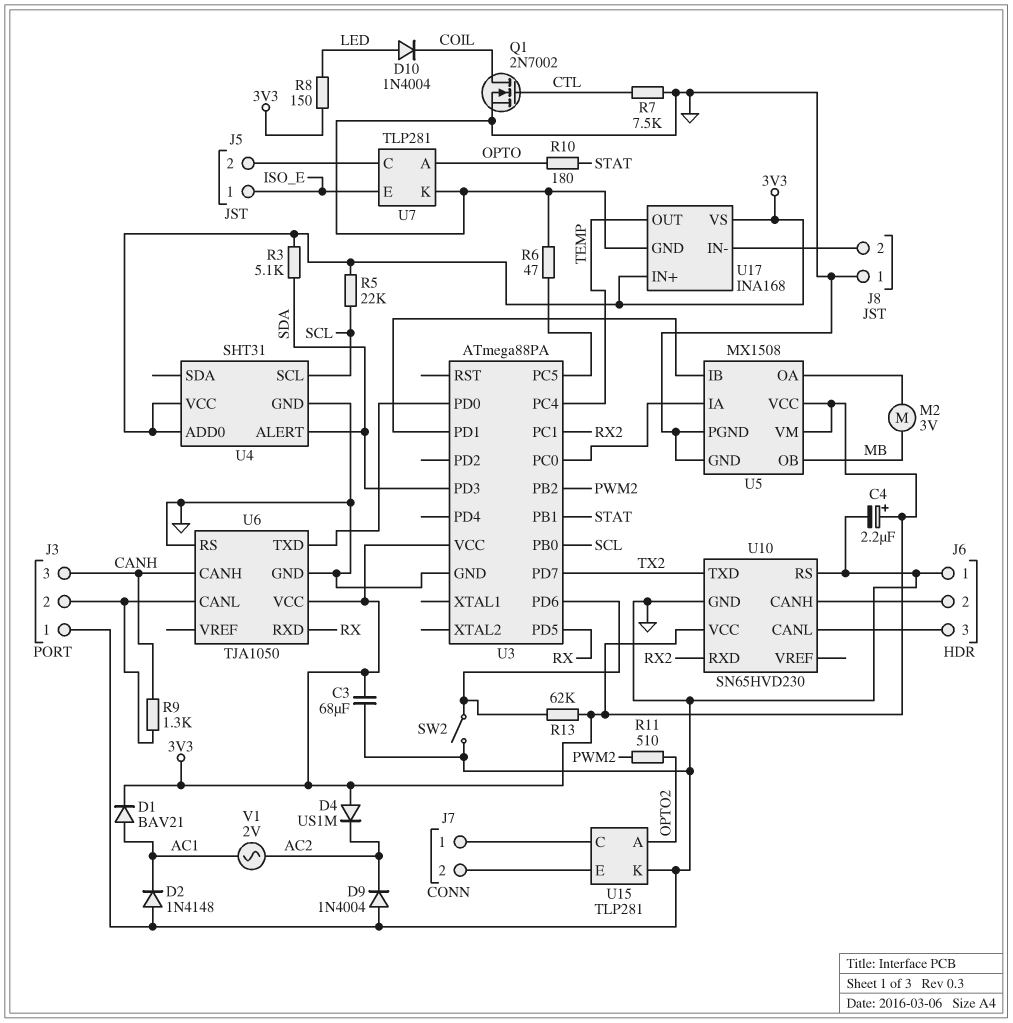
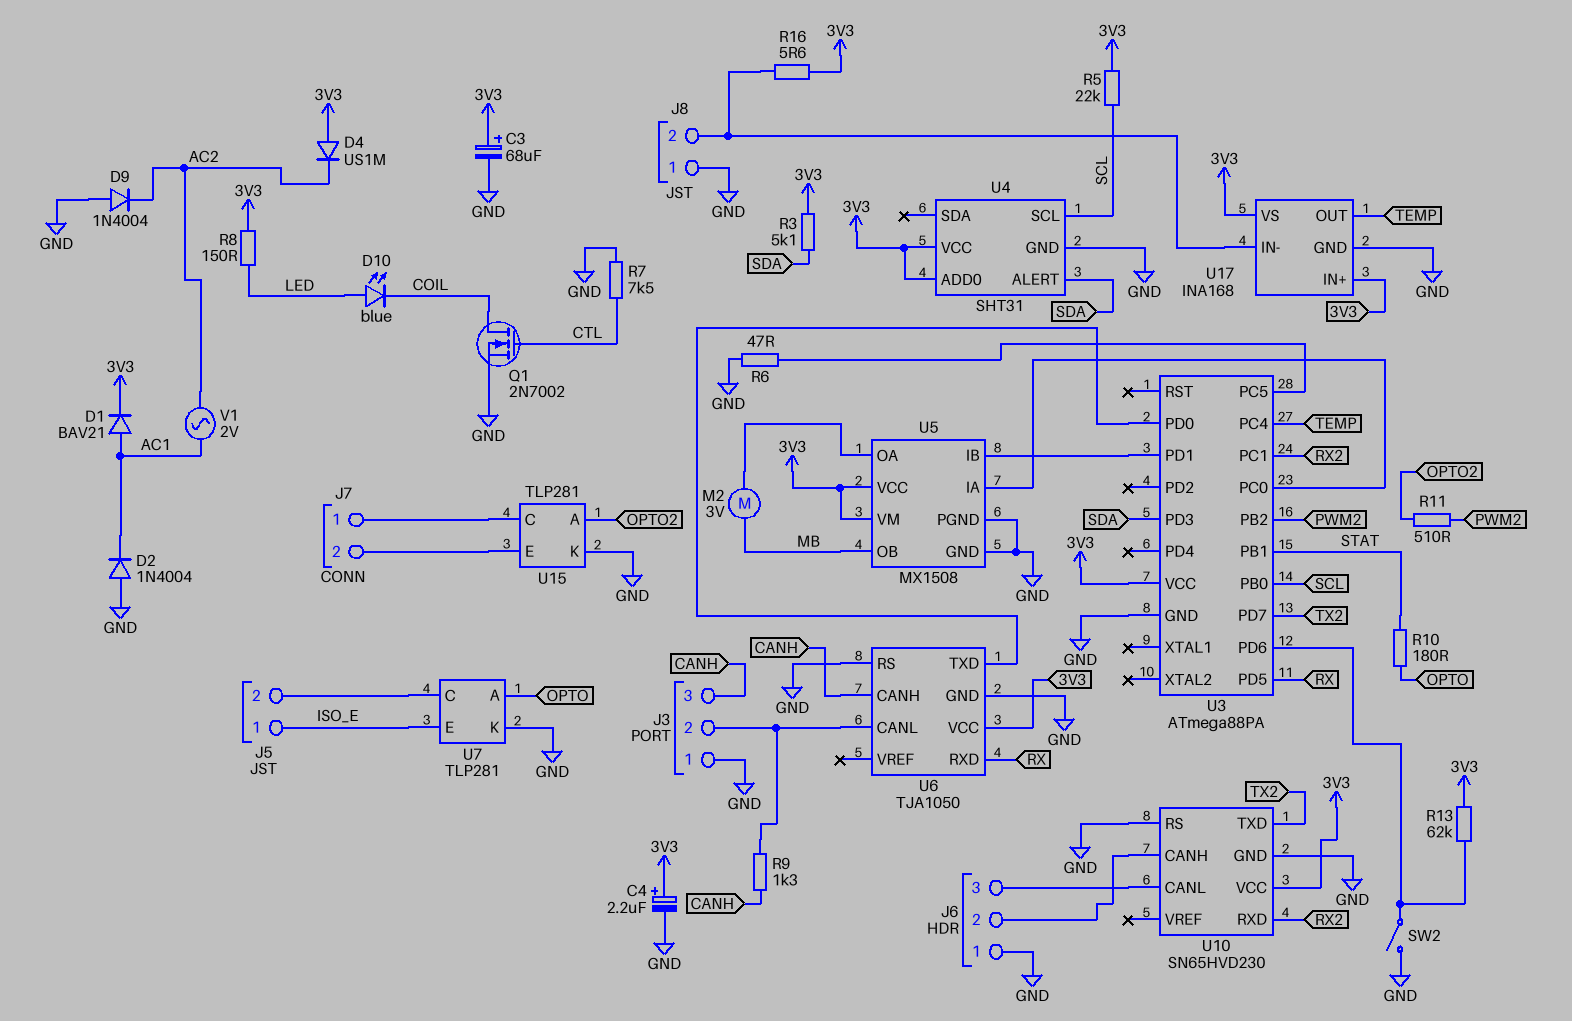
C3: 68uF (3V3, GND) -> 68uF (plus 3V3, minus GND)
D2: diode 1N4148 (A GND, K AC1) -> diode 1N4004 (A GND, K AC1)
D10: diode 1N4004 (A LED, K COIL) -> LED blue (A LED, K COIL)
R16: none -> 5.6 (3V3, J8/2)

